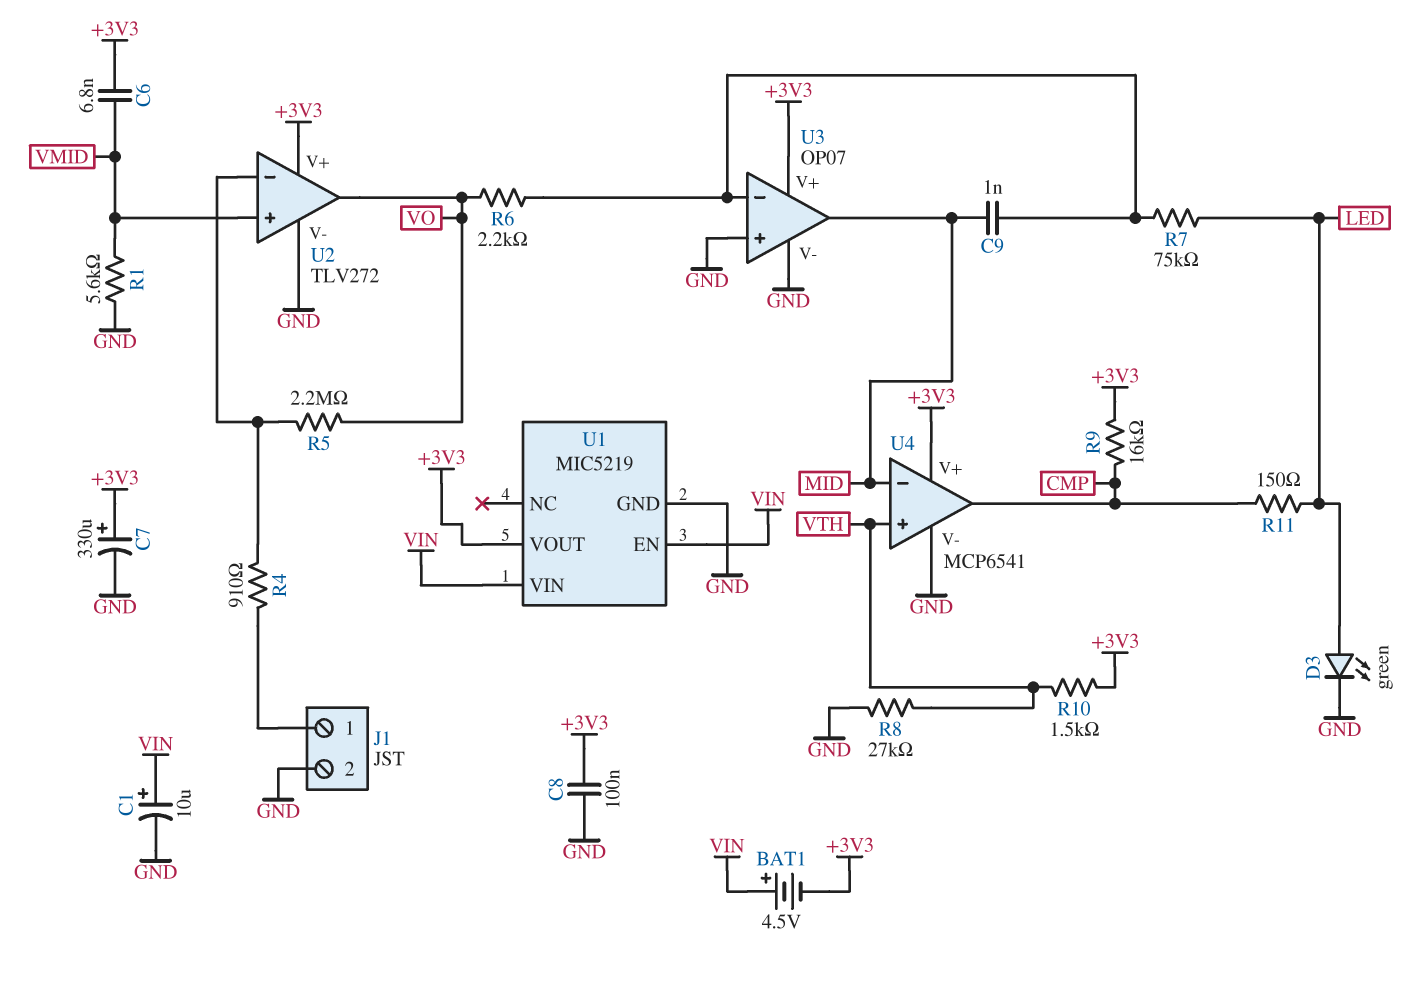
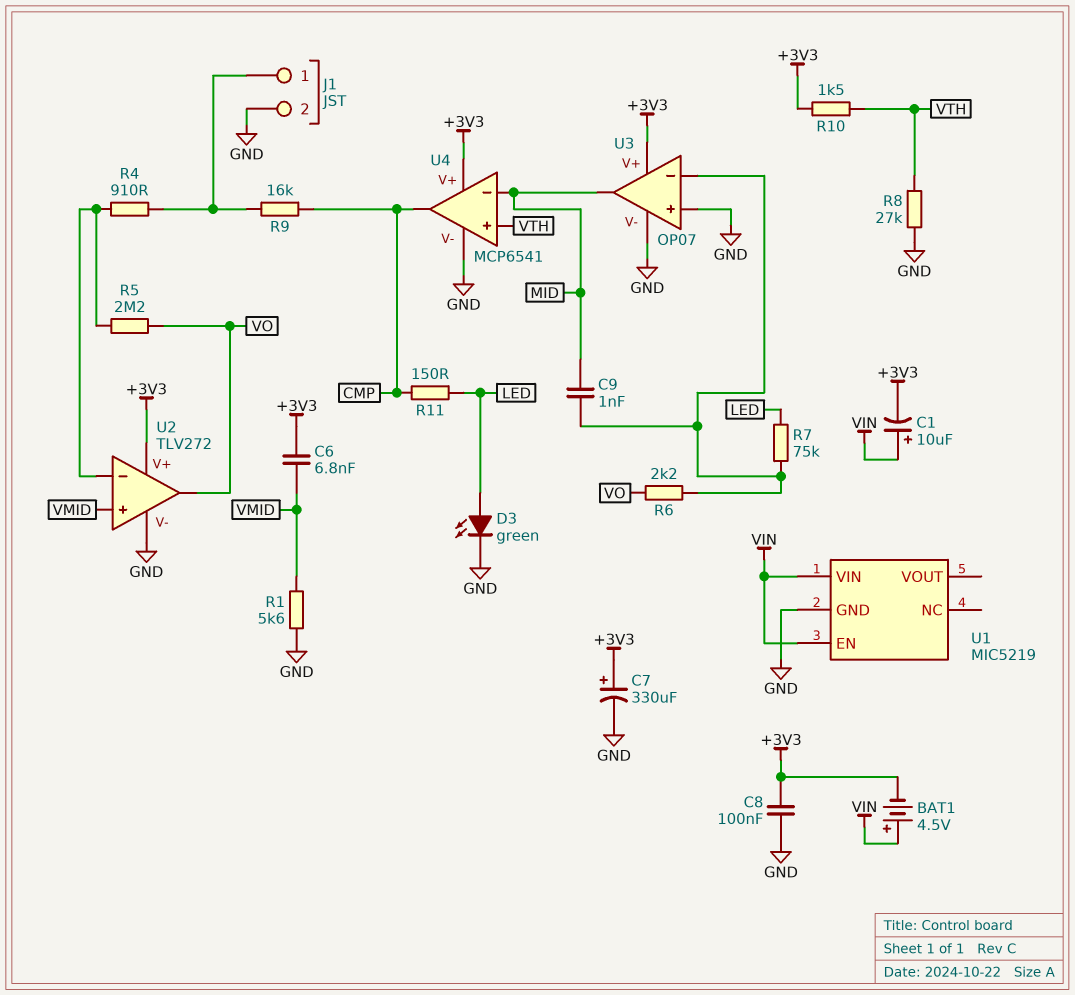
C1: 10uF (plus VIN, minus GND) -> 10uF (plus VIN, minus +3V3)
R9: 16k (+3V3, CMP) -> 16k (CMP, J1/1)
U1 pin VOUT: +3V3 -> none

